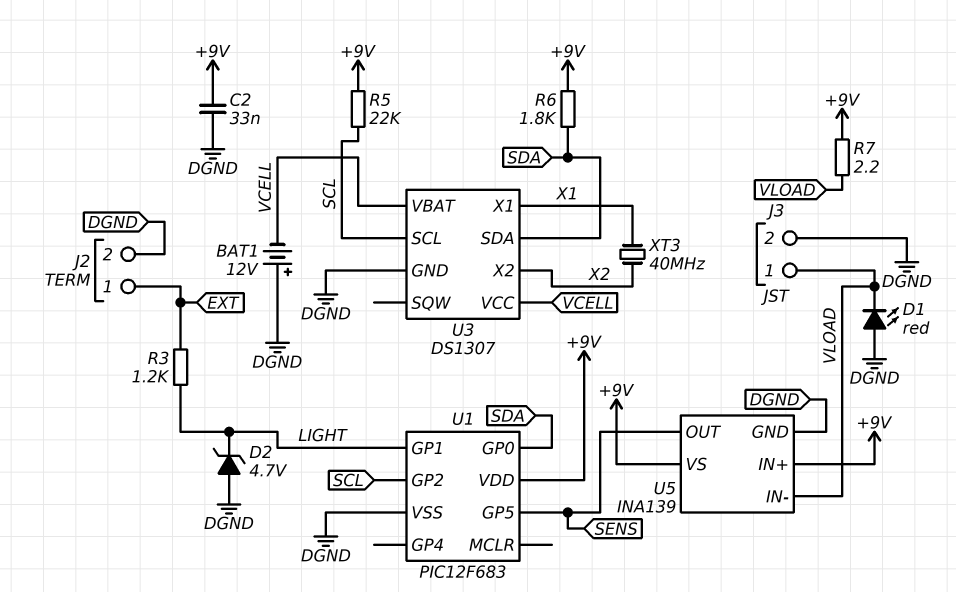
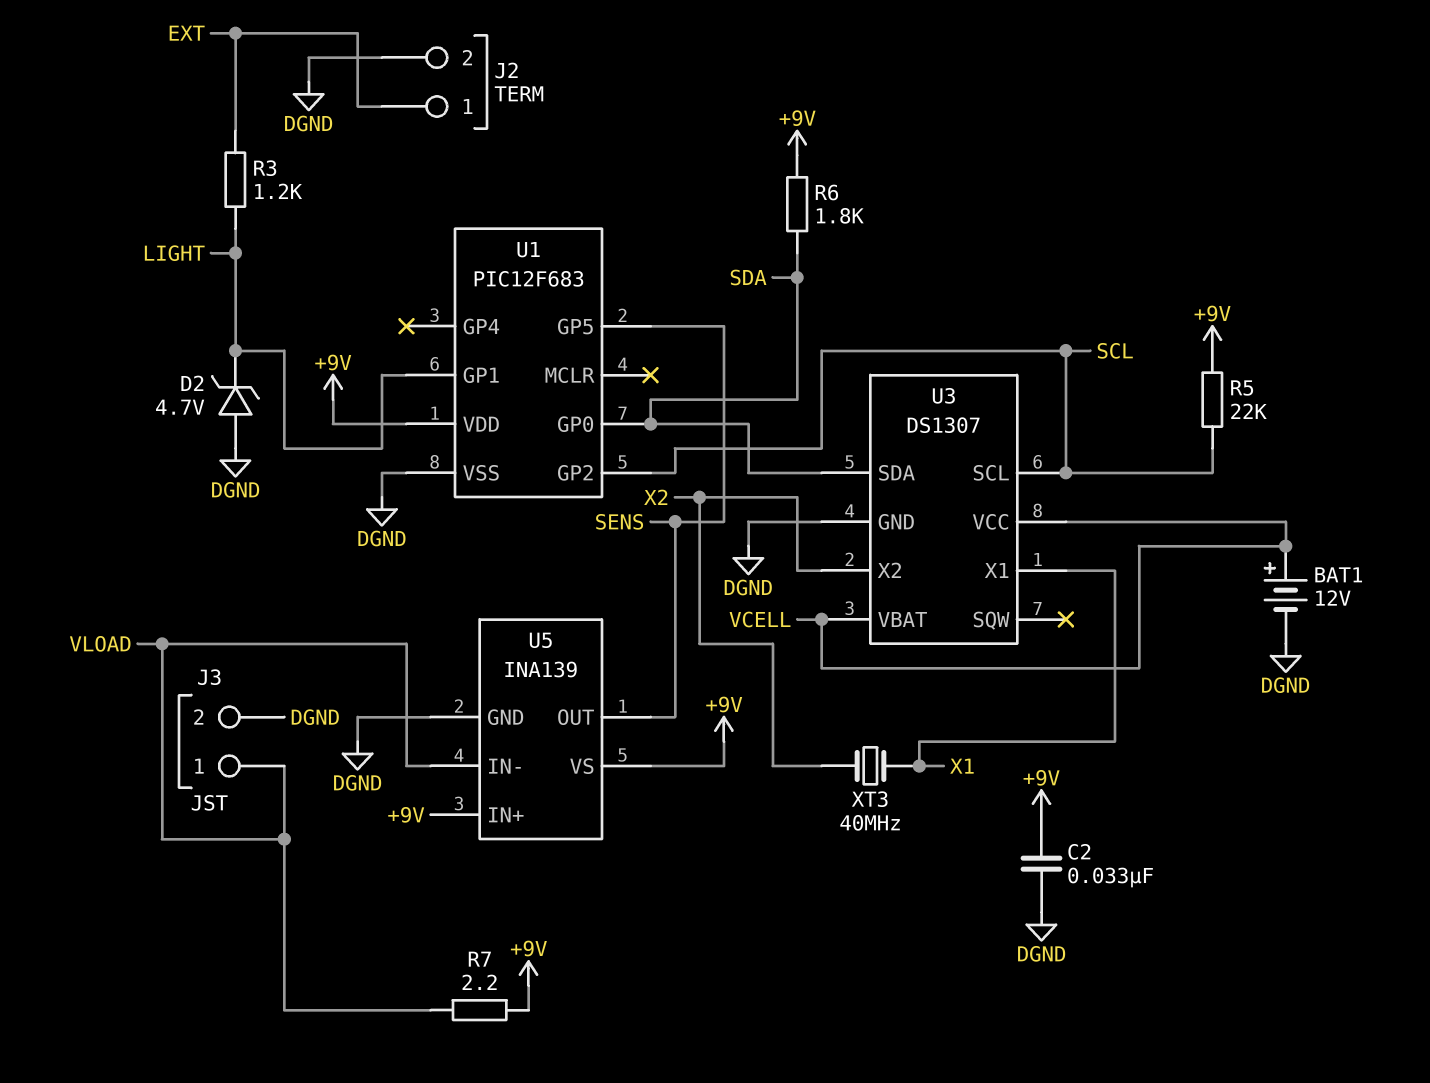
BAT1: 12V (plus DGND, minus VCELL) -> 12V (plus VCELL, minus DGND)
D1: LED red (A DGND, K VLOAD) -> none

